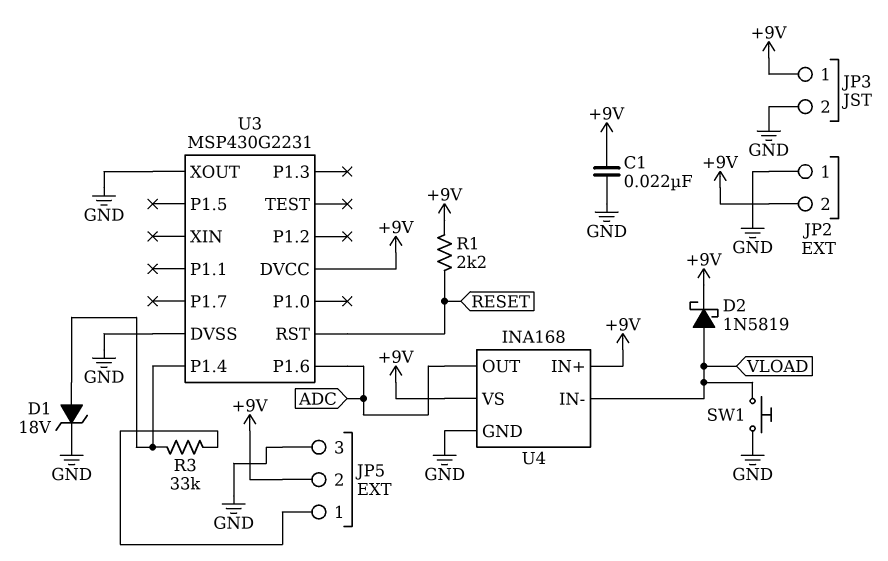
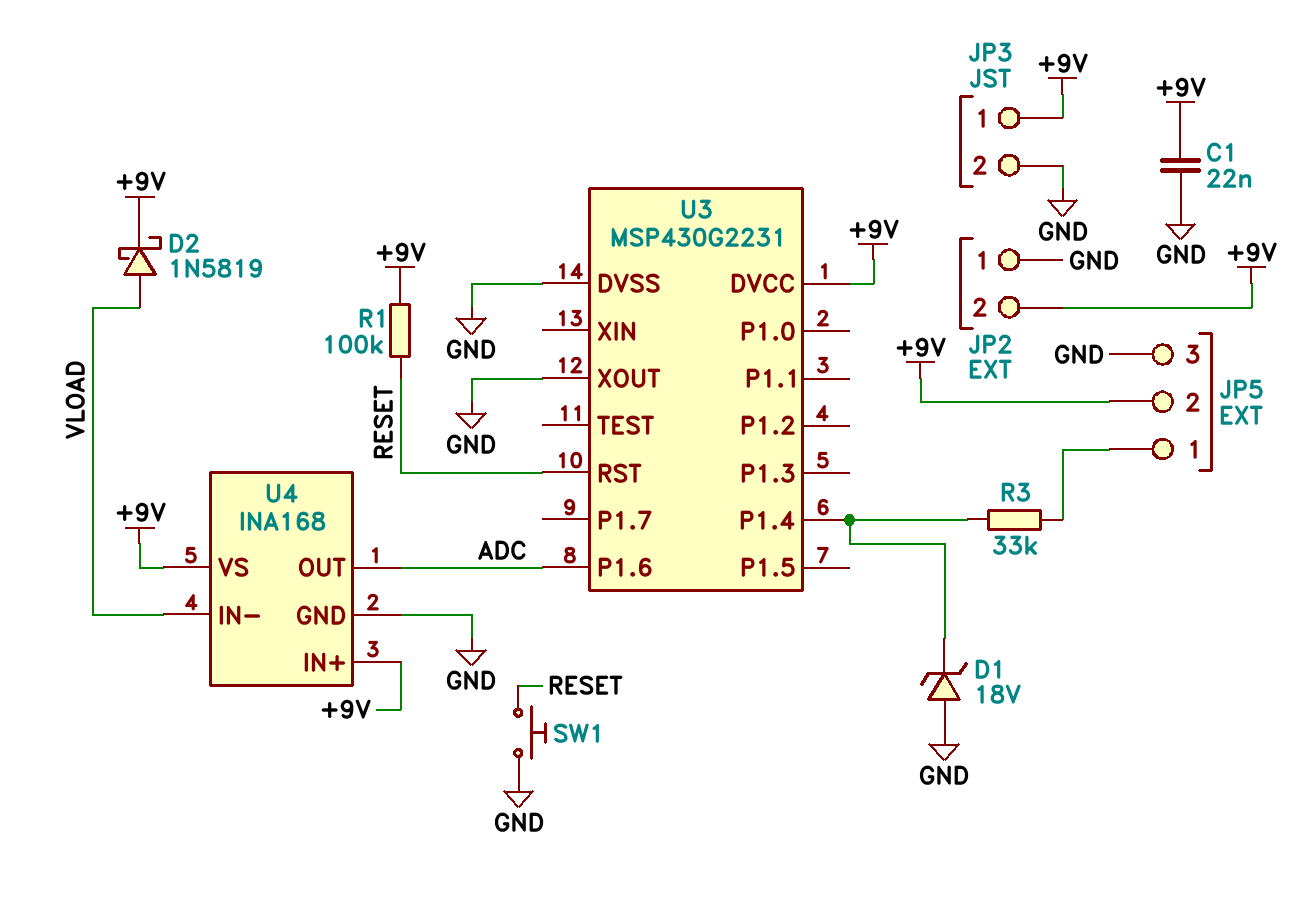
D1: zener 18V (A U3/P1.4, K GND) -> zener 18V (A GND, K U3/P1.4)
R1: 2.2k (+9V, RESET) -> 100k (+9V, RESET)
SW1: button (GND, VLOAD) -> button (GND, RESET)

